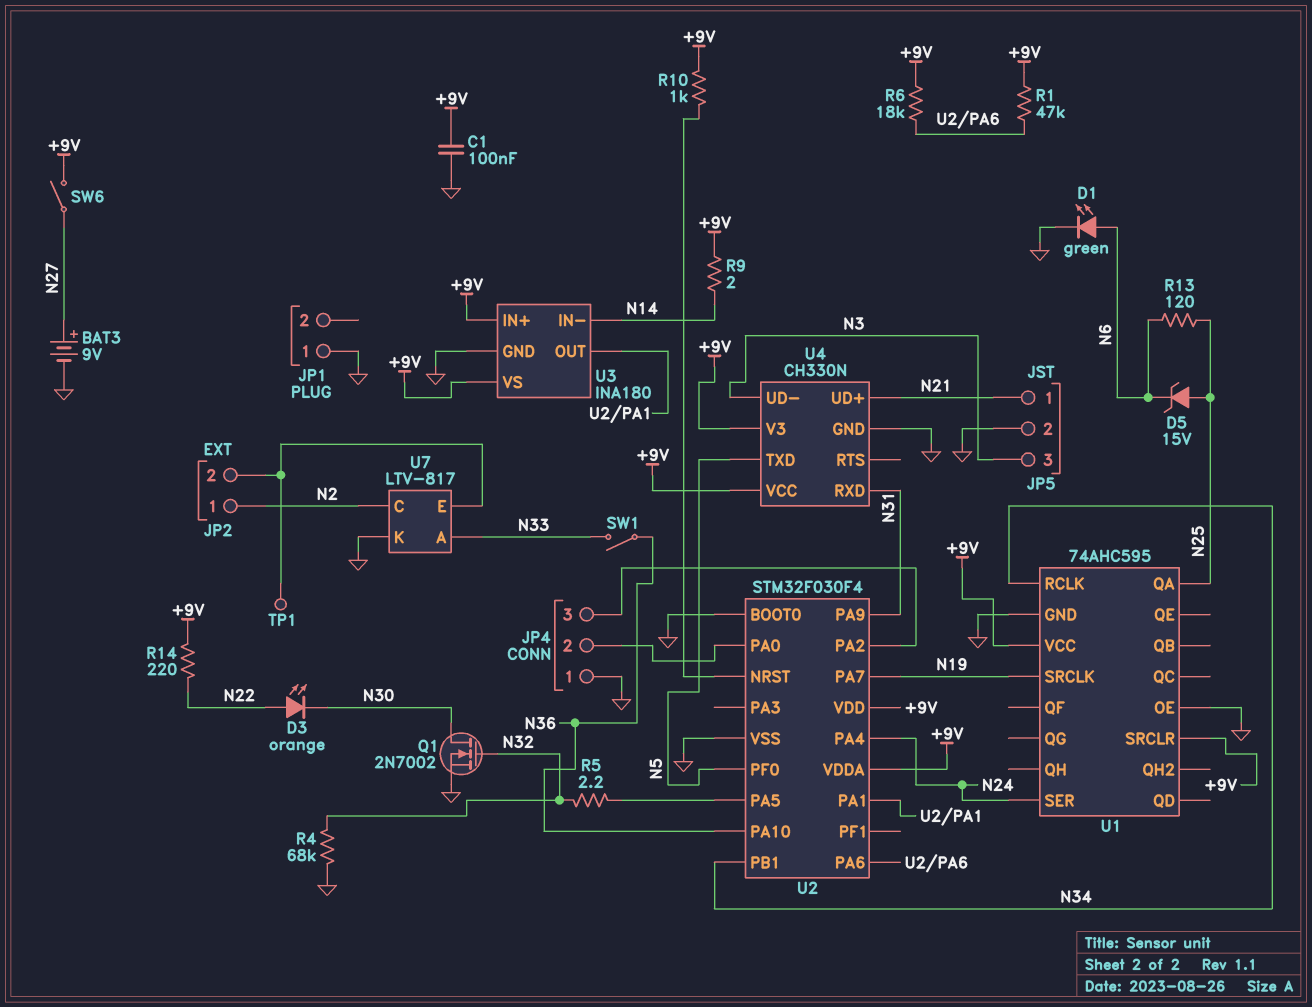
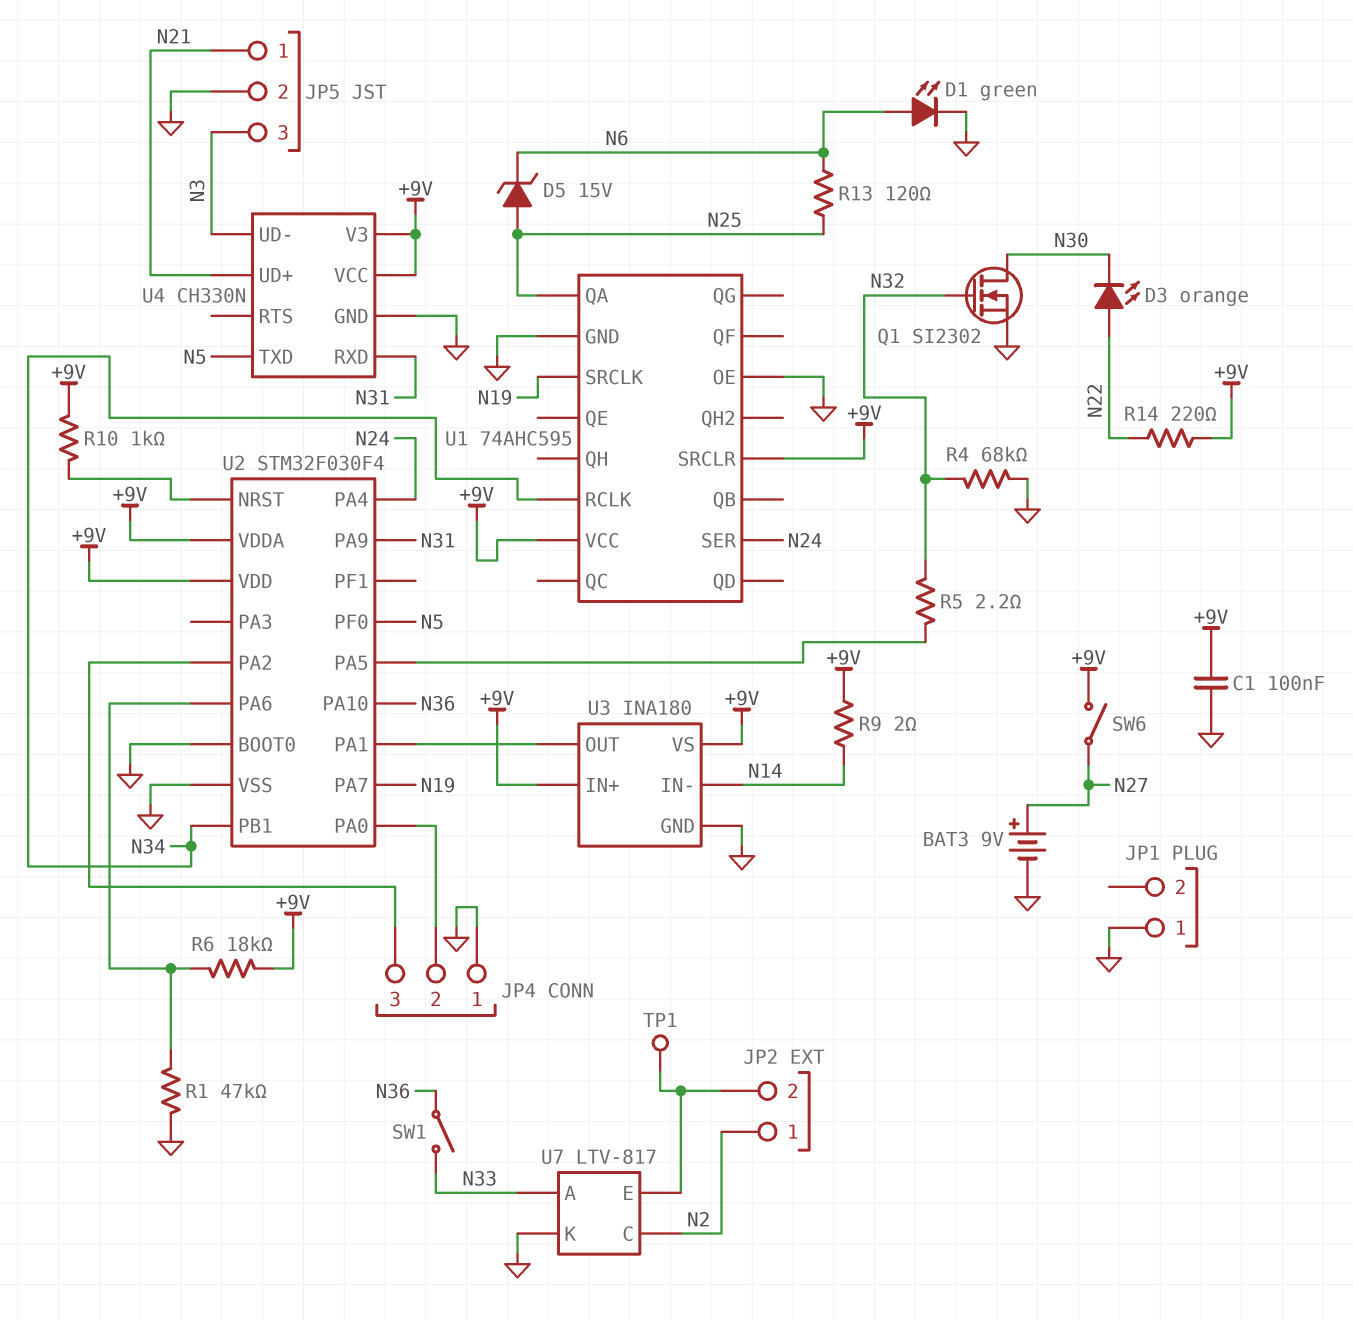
Q1: NMOS 2N7002 (G N32, D N30, S GND) -> NMOS SI2302 (G N32, D N30, S GND)
R1: 47k (+9V, U2/PA6) -> 47k (GND, U2/PA6)

